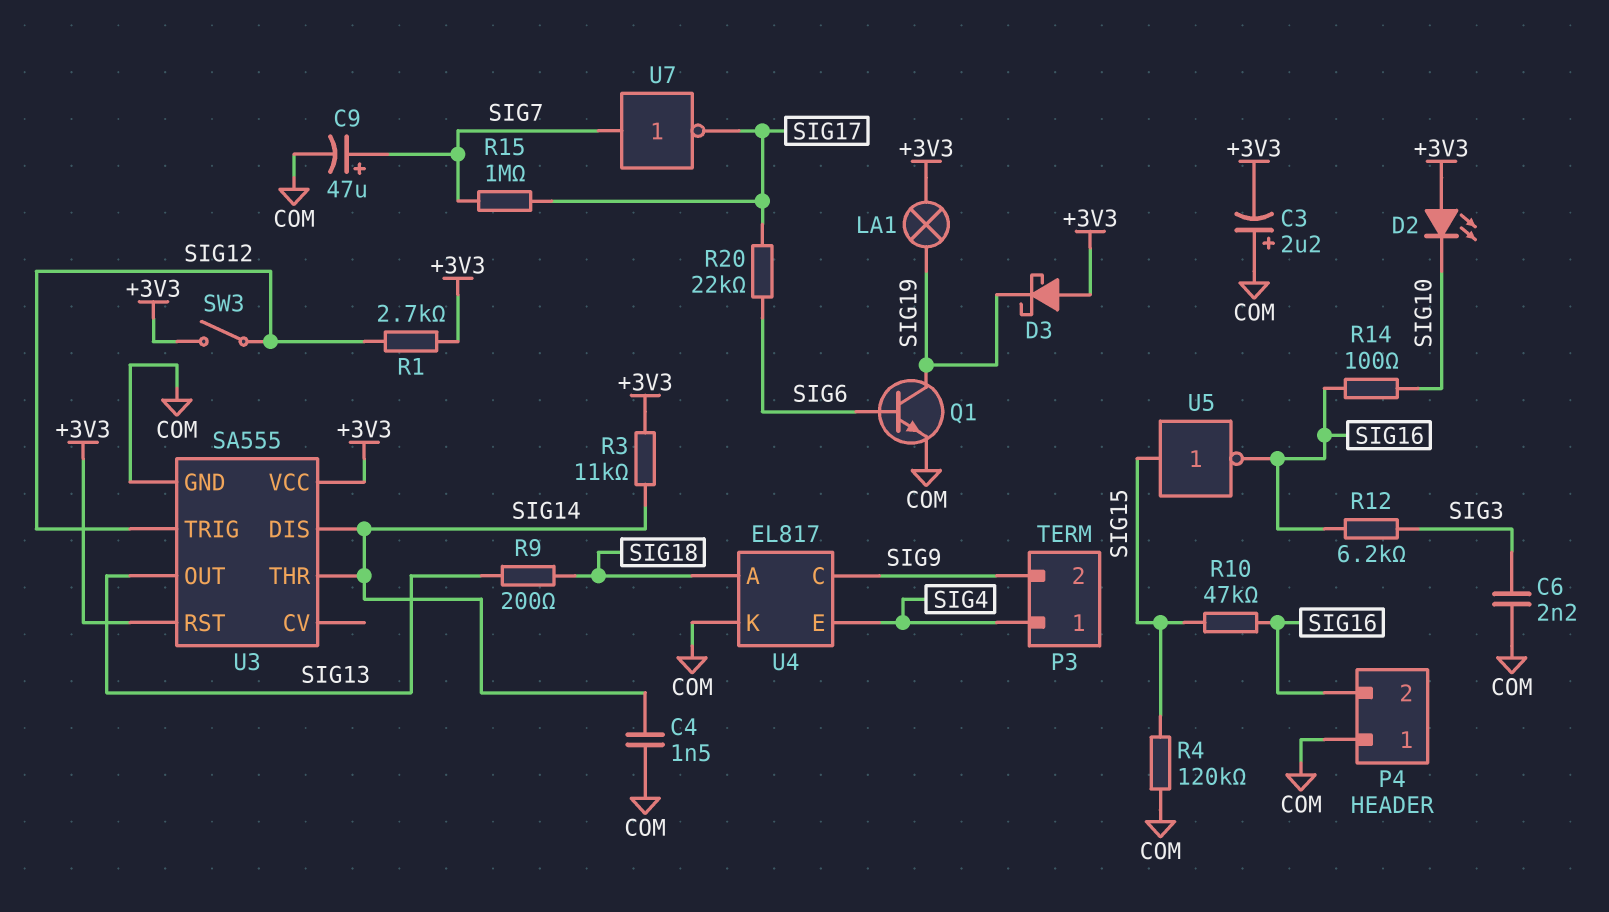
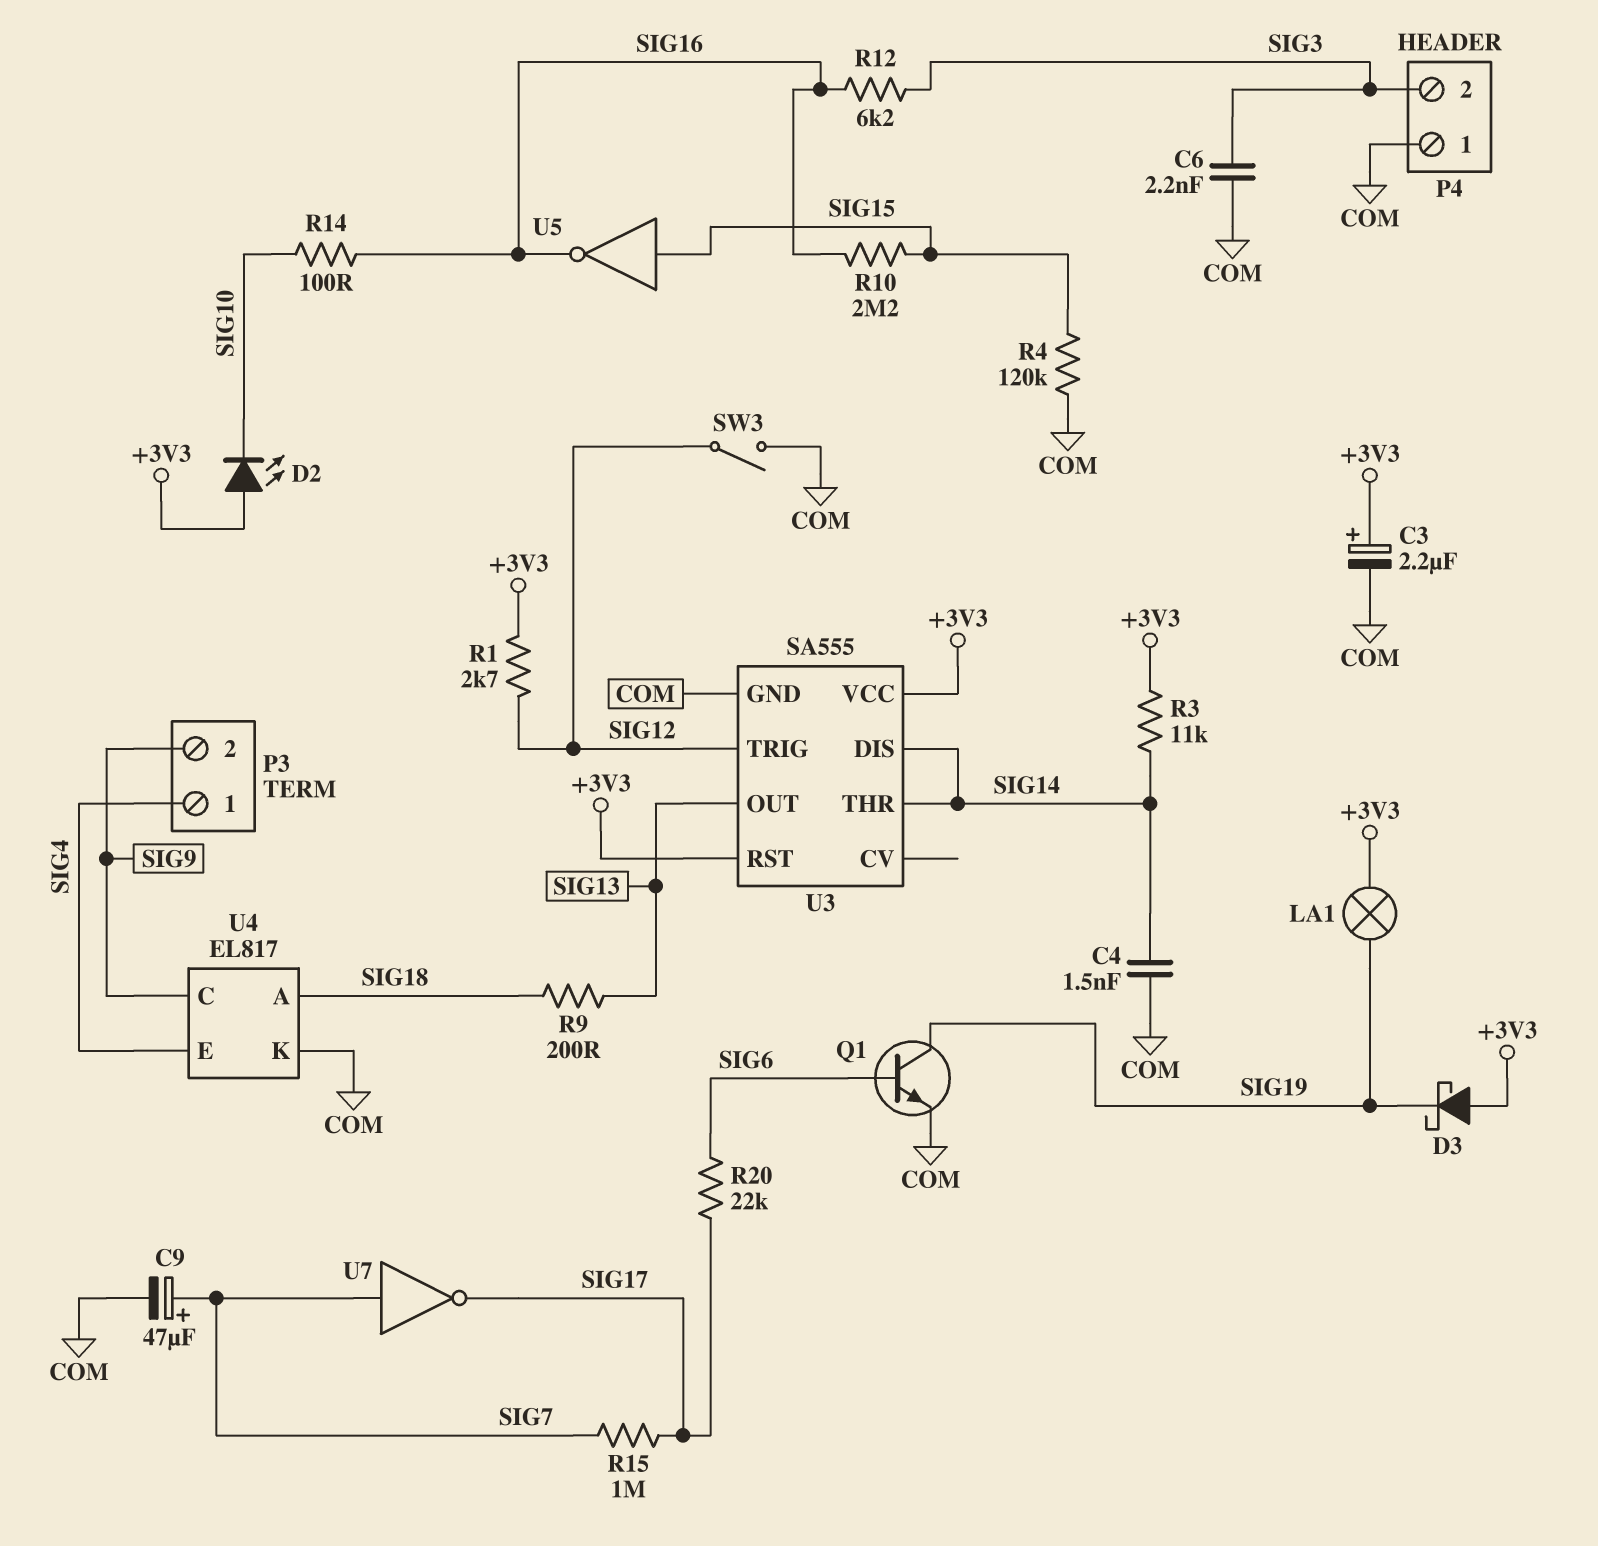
C3: 2.2uF (plus COM, minus +3V3) -> 2.2uF (plus +3V3, minus COM)
P4 pin 2: SIG16 -> SIG3
R10: 47k (SIG15, SIG16) -> 2.2M (SIG15, SIG16)
SW3: switch (+3V3, SIG12) -> switch (COM, SIG12)

